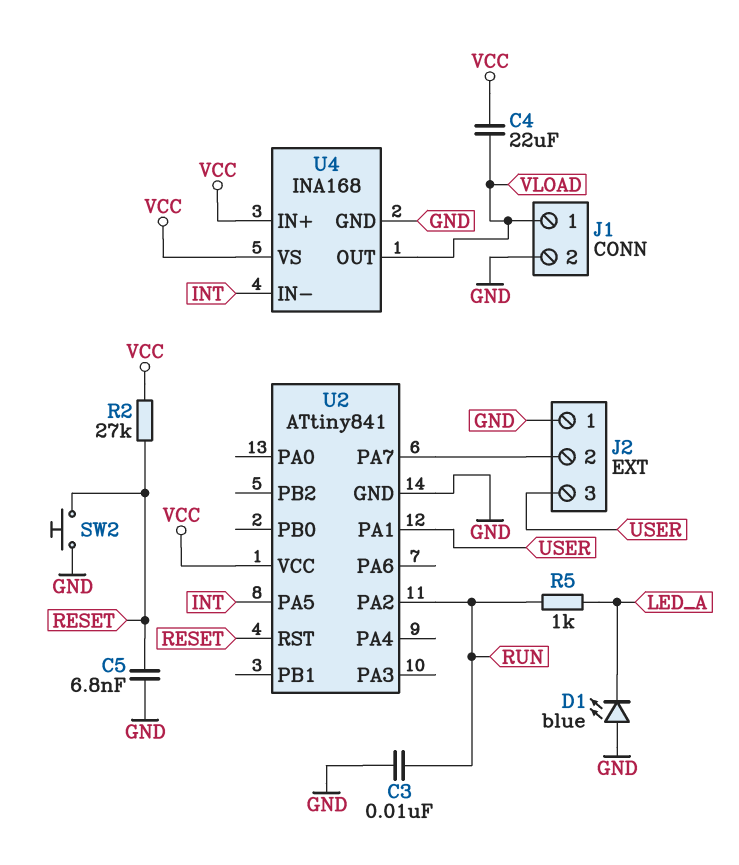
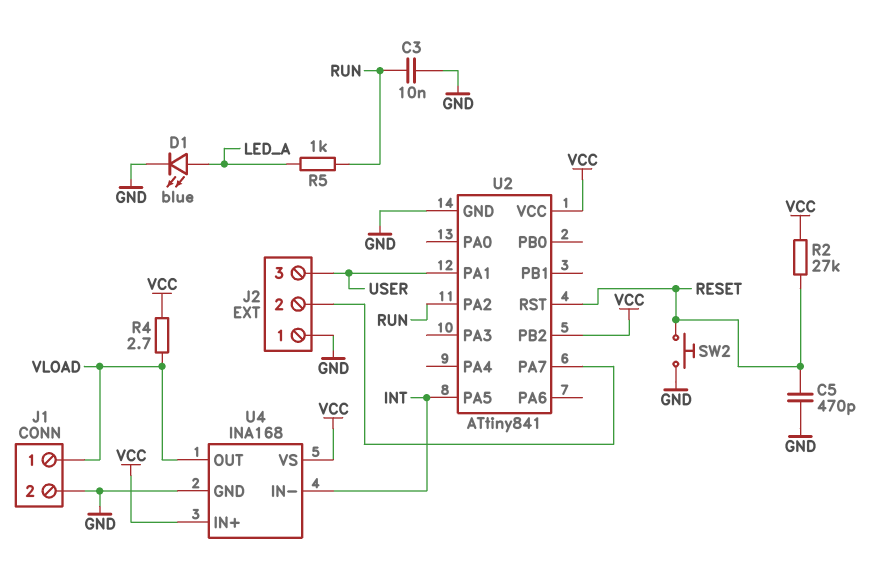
C4: 22uF (VCC, VLOAD) -> none
C5: 6.8nF (GND, RESET) -> 470pF (GND, RESET)
D1: LED blue (A GND, K LED_A) -> LED blue (A LED_A, K GND)
R4: none -> 2.7 (VCC, VLOAD)
U2 pin PB2: none -> VCC

